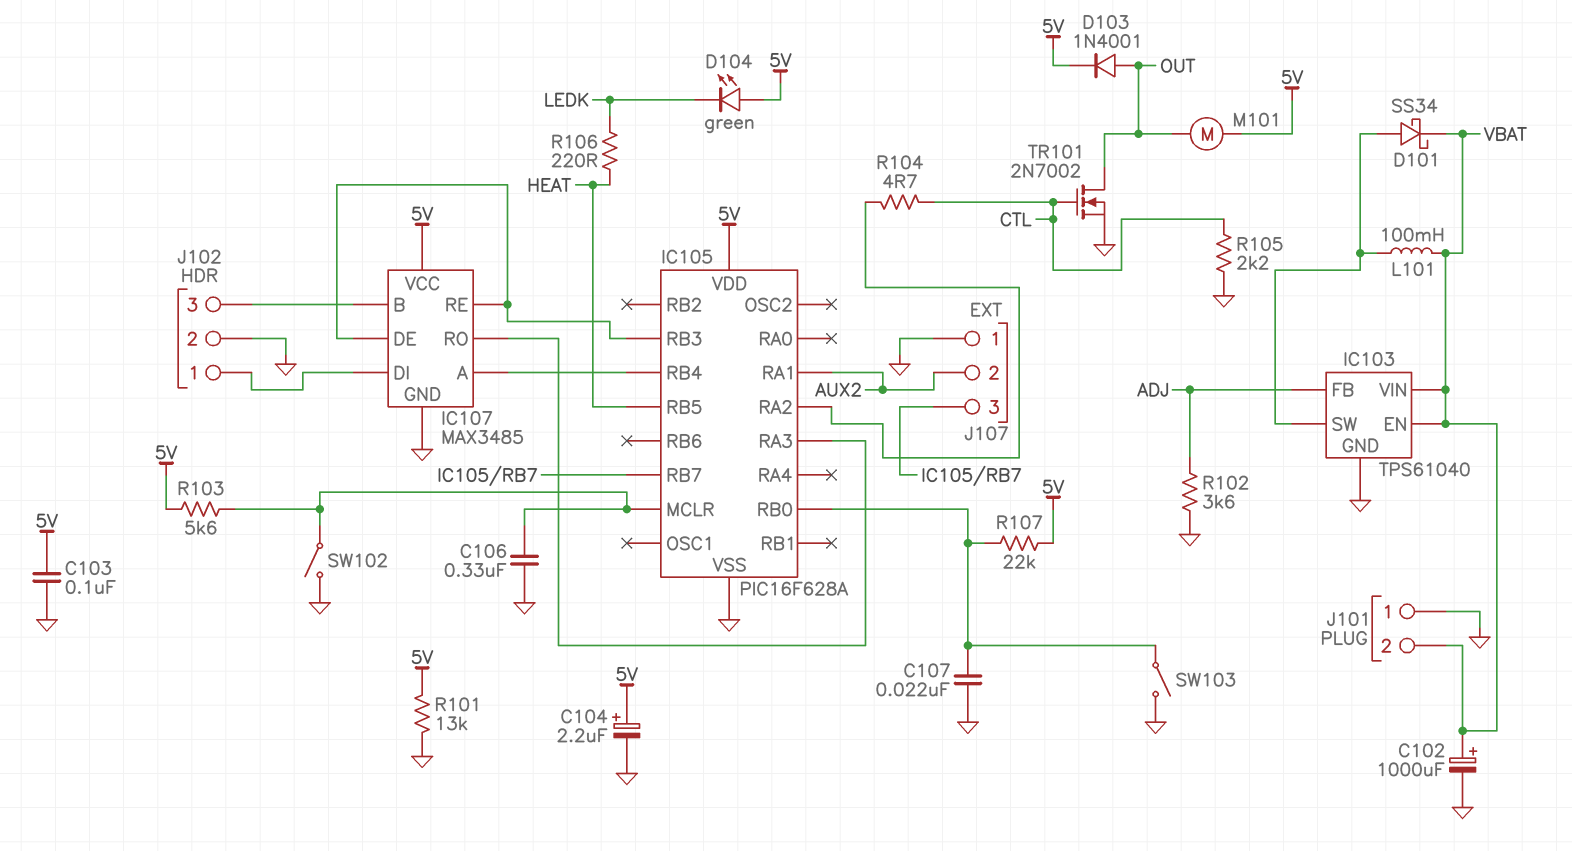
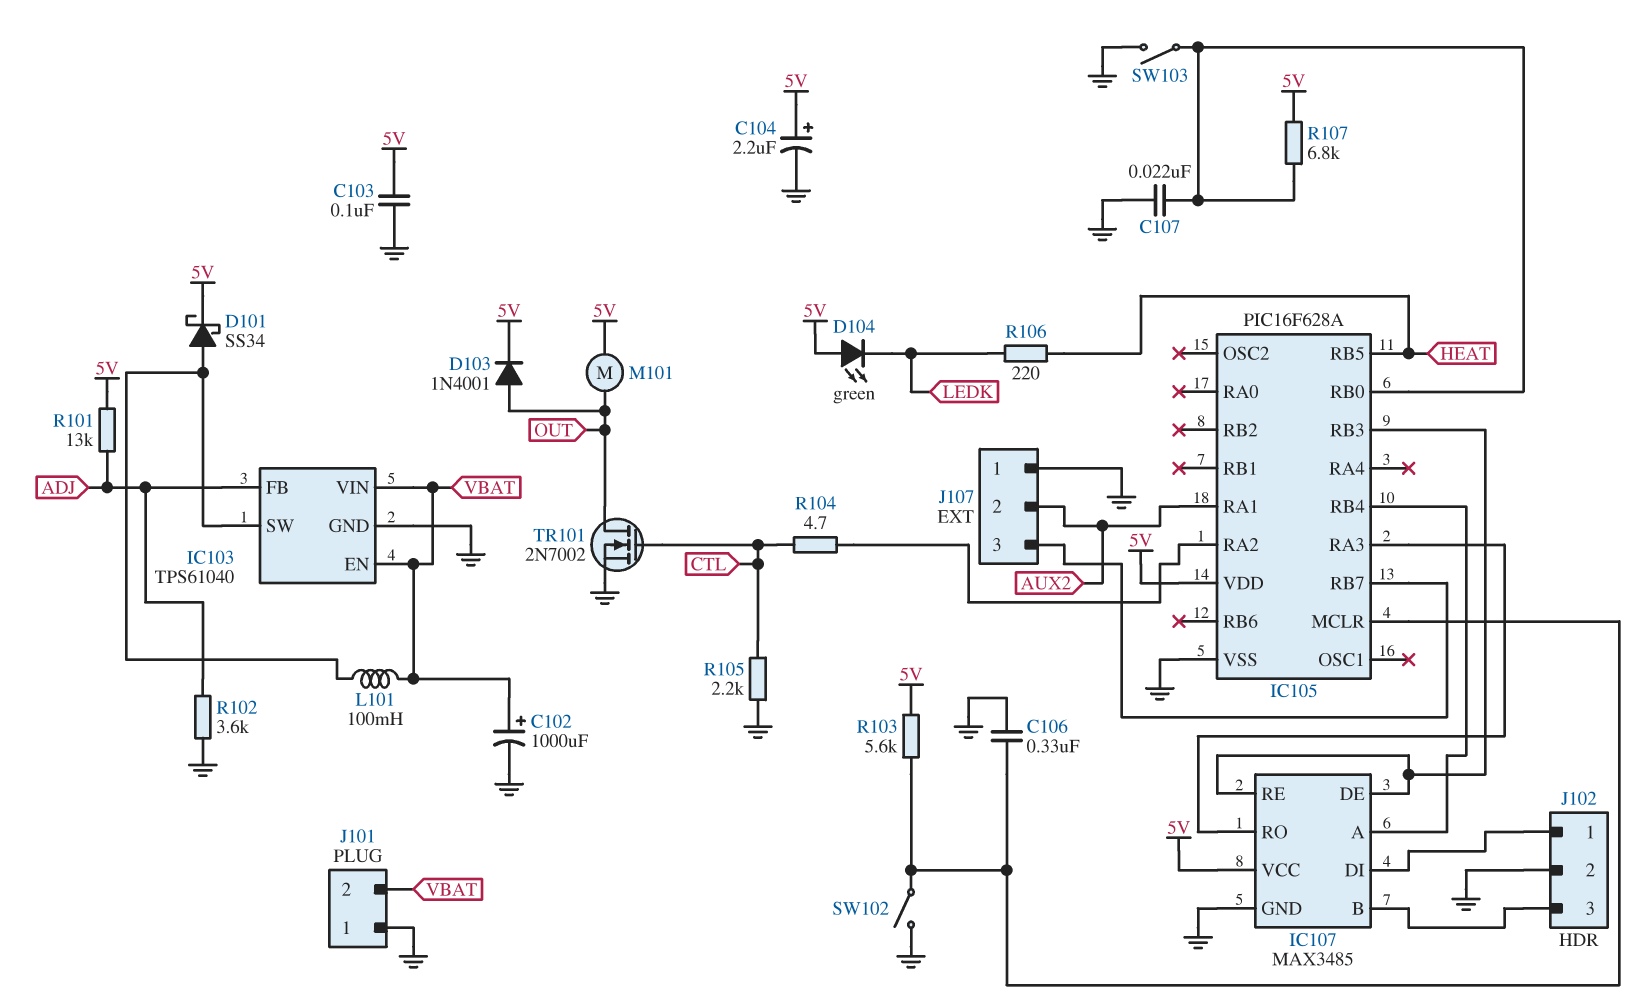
D101: schottky SS34 (A IC103/SW, K VBAT) -> schottky SS34 (A IC103/SW, K 5V)
R101: 13k (5V, GND) -> 13k (5V, ADJ)
R107: 22k (5V, IC105/RB0) -> 6.8k (5V, IC105/RB0)

